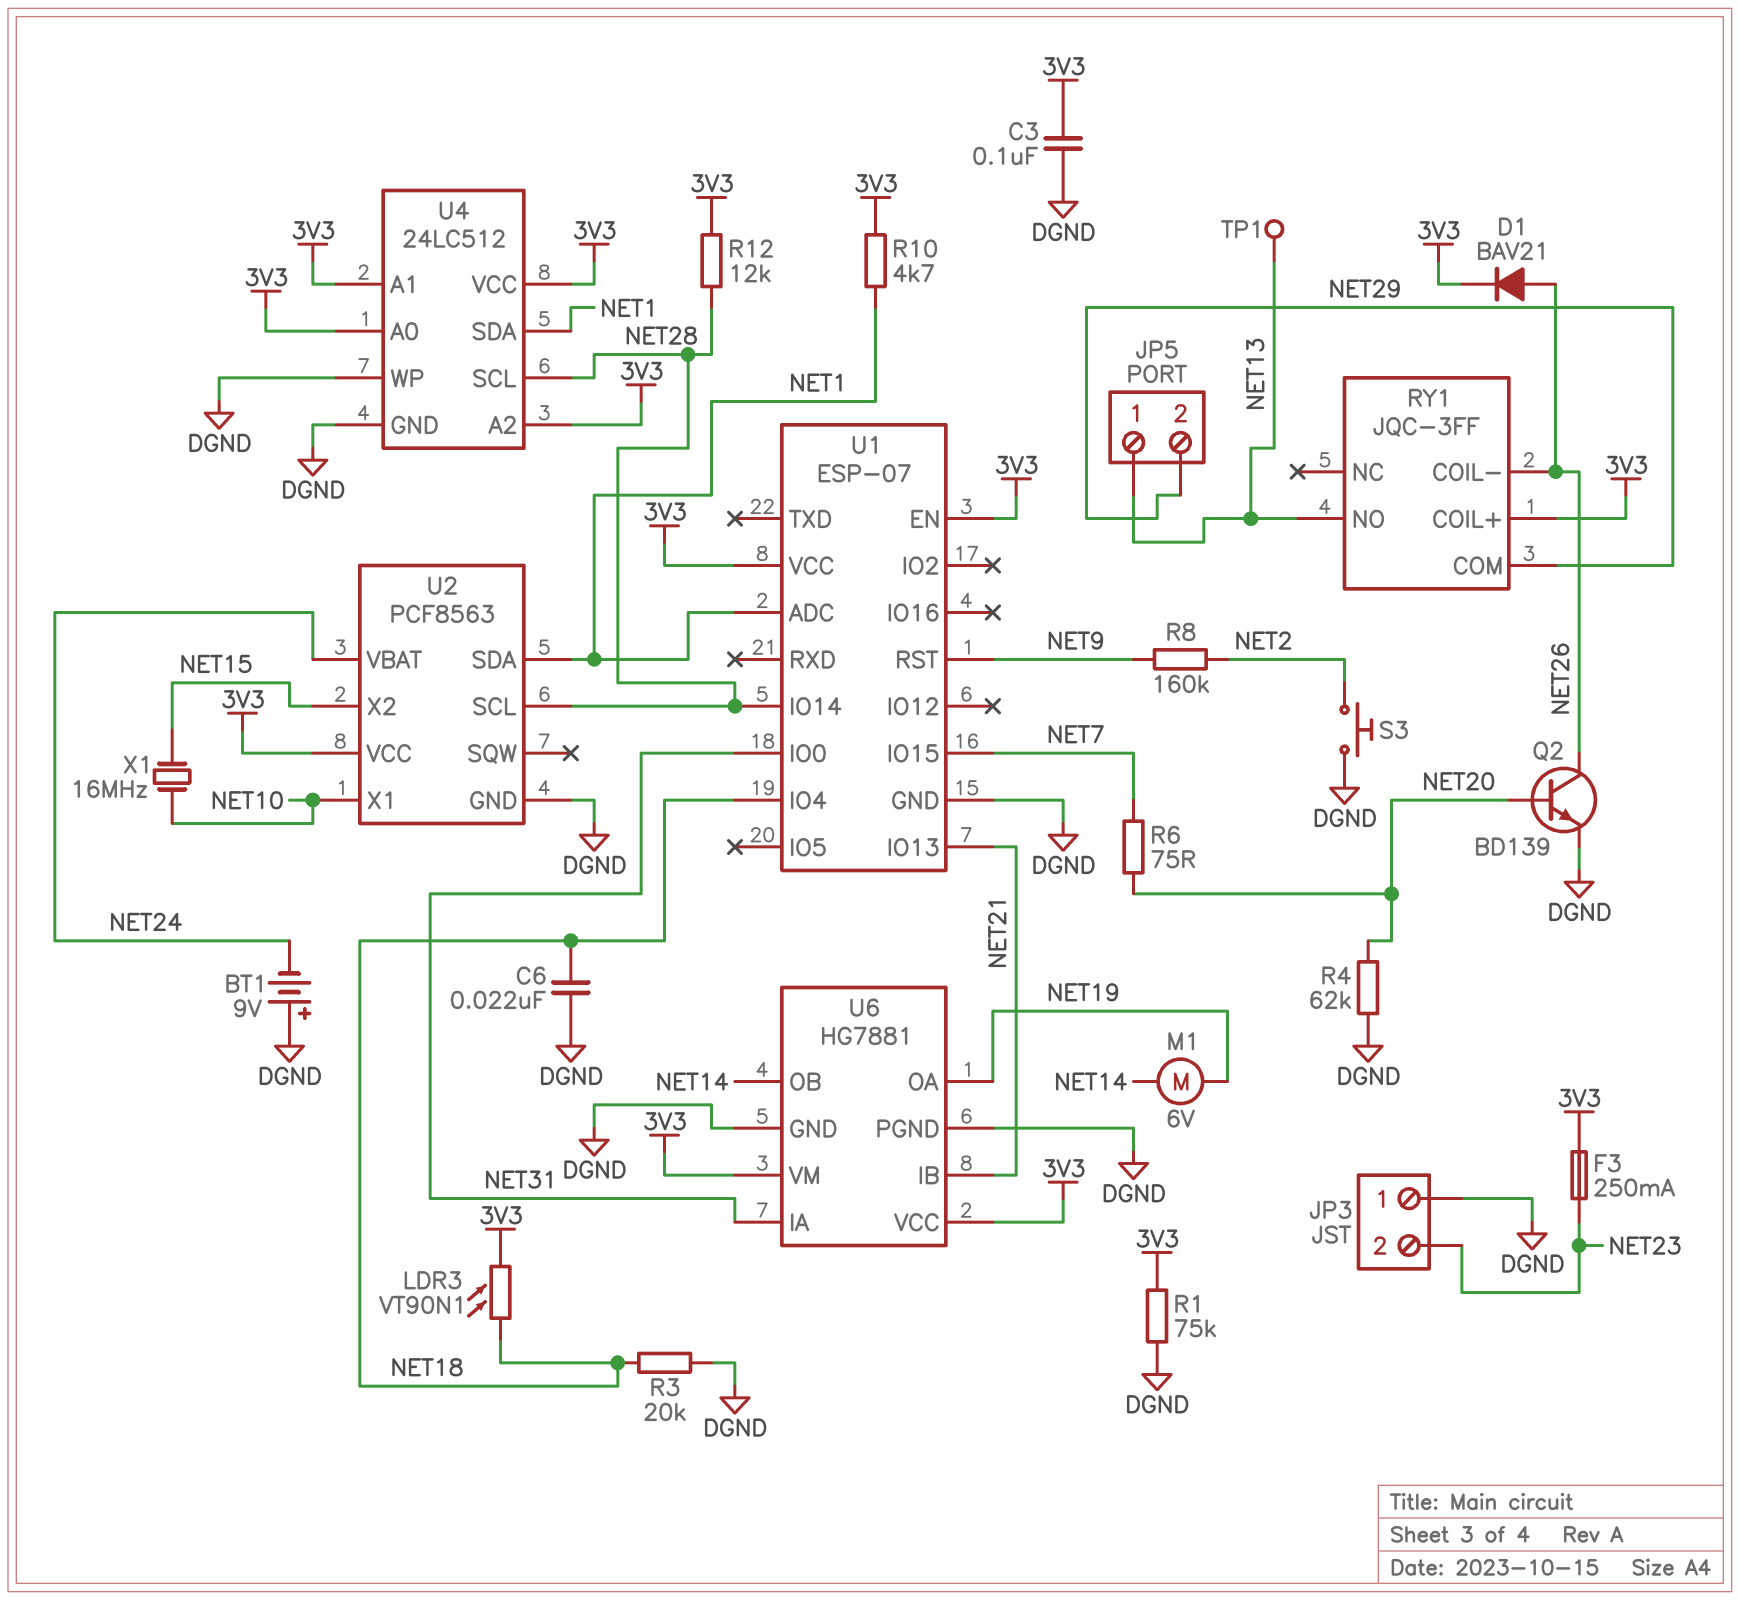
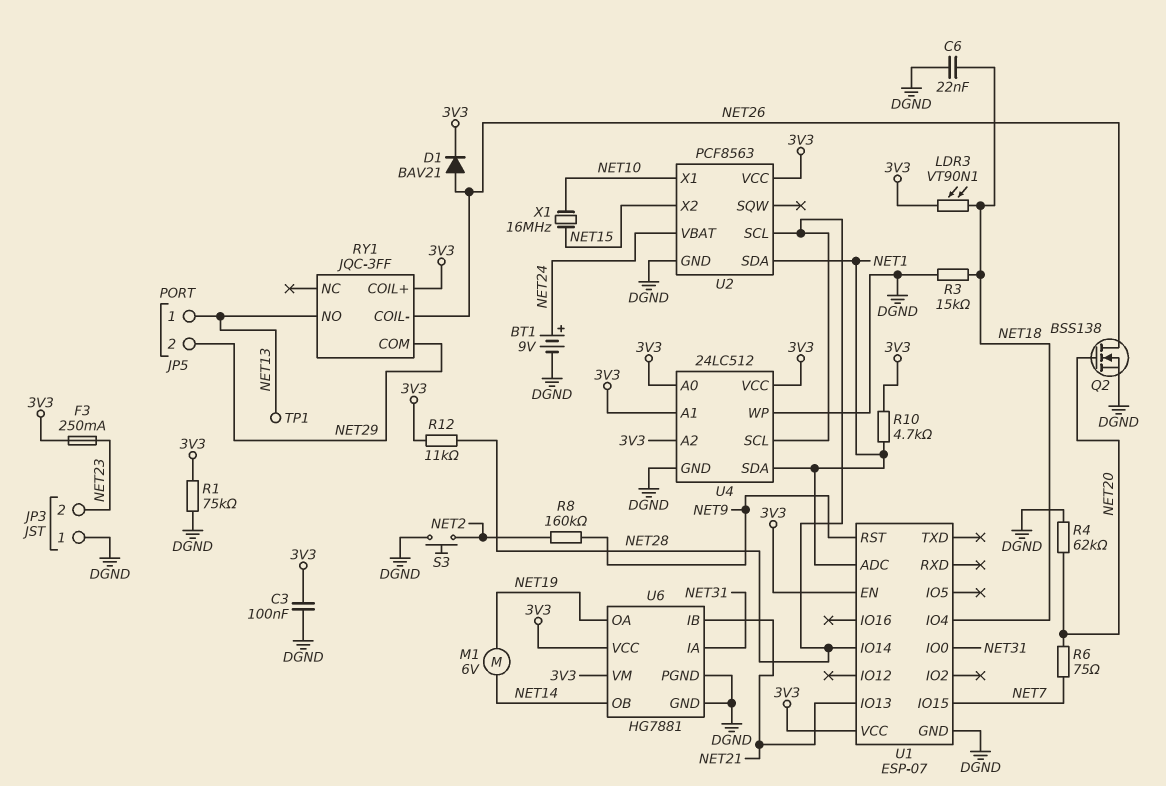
BT1: 9V (plus DGND, minus NET24) -> 9V (plus NET24, minus DGND)
Q2: NPN BD139 (B NET20, C NET26, E DGND) -> NMOS BSS138 (G NET20, D NET26, S DGND)
R3: 20k (DGND, NET18) -> 15k (DGND, NET18)
R12: 12k (3V3, NET28) -> 11k (3V3, NET28)

